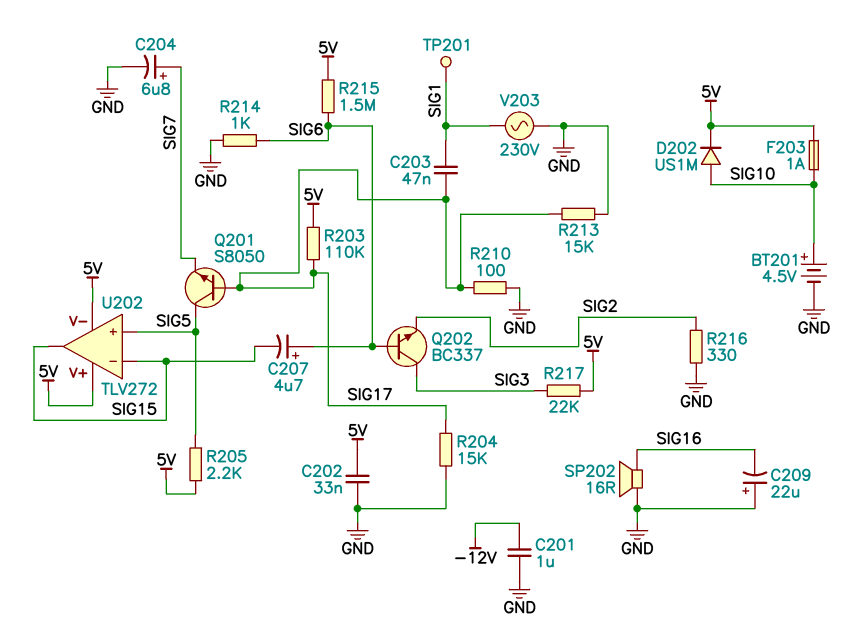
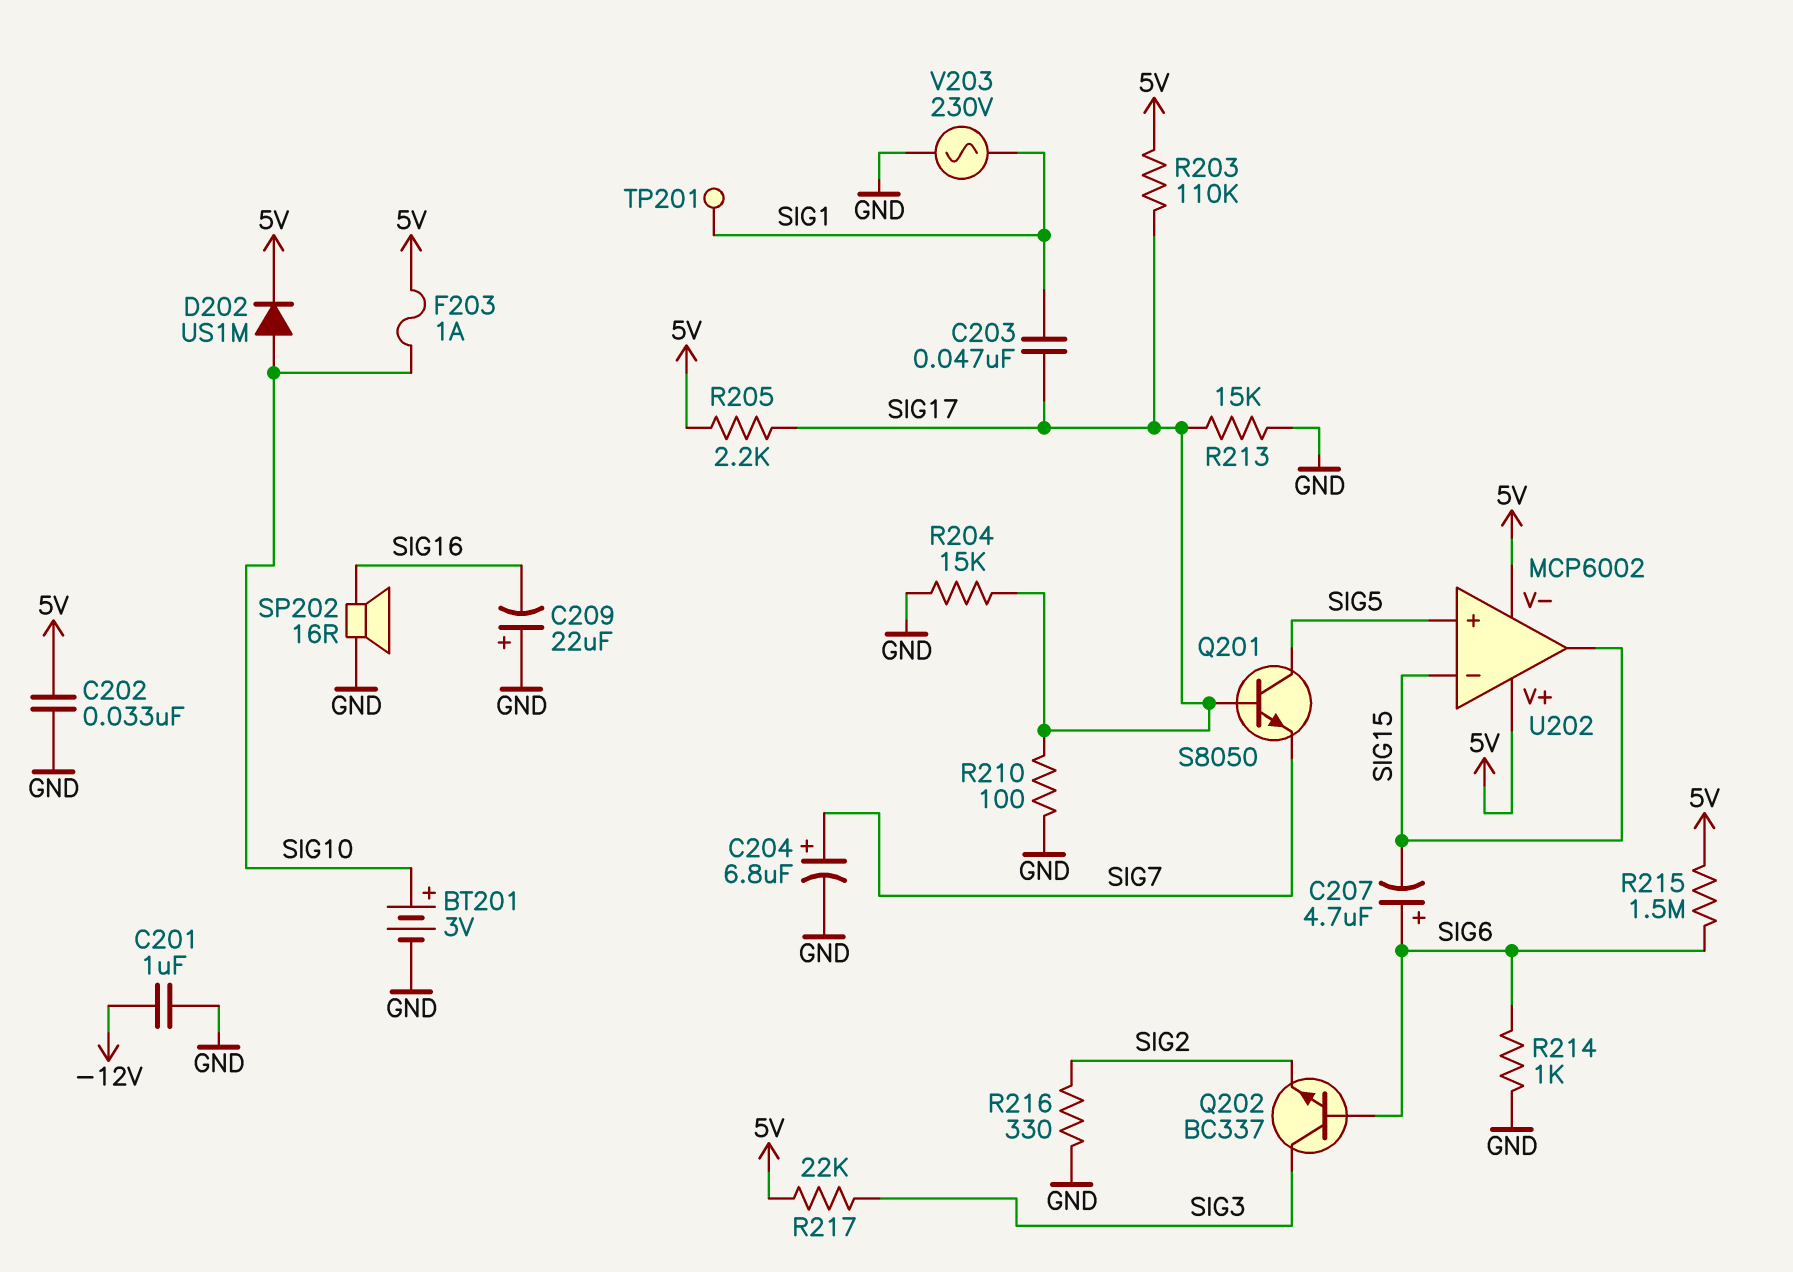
BT201: 4.5V (plus SIG10, minus GND) -> 3V (plus SIG10, minus GND)
R205: 2.2k (5V, SIG5) -> 2.2k (5V, SIG17)
U202: TLV272 -> MCP6002

